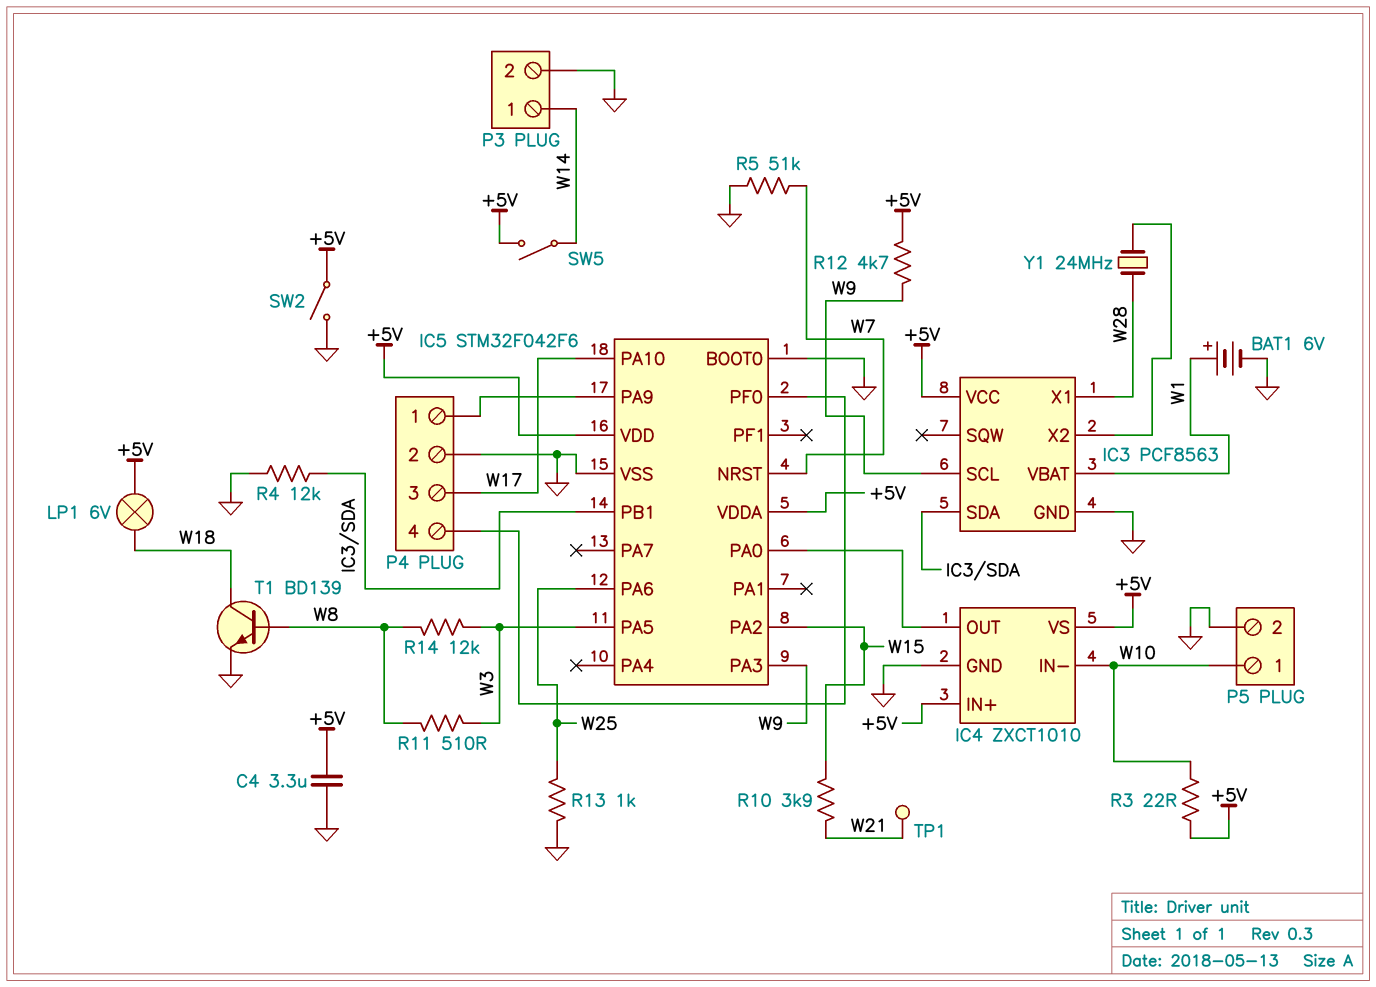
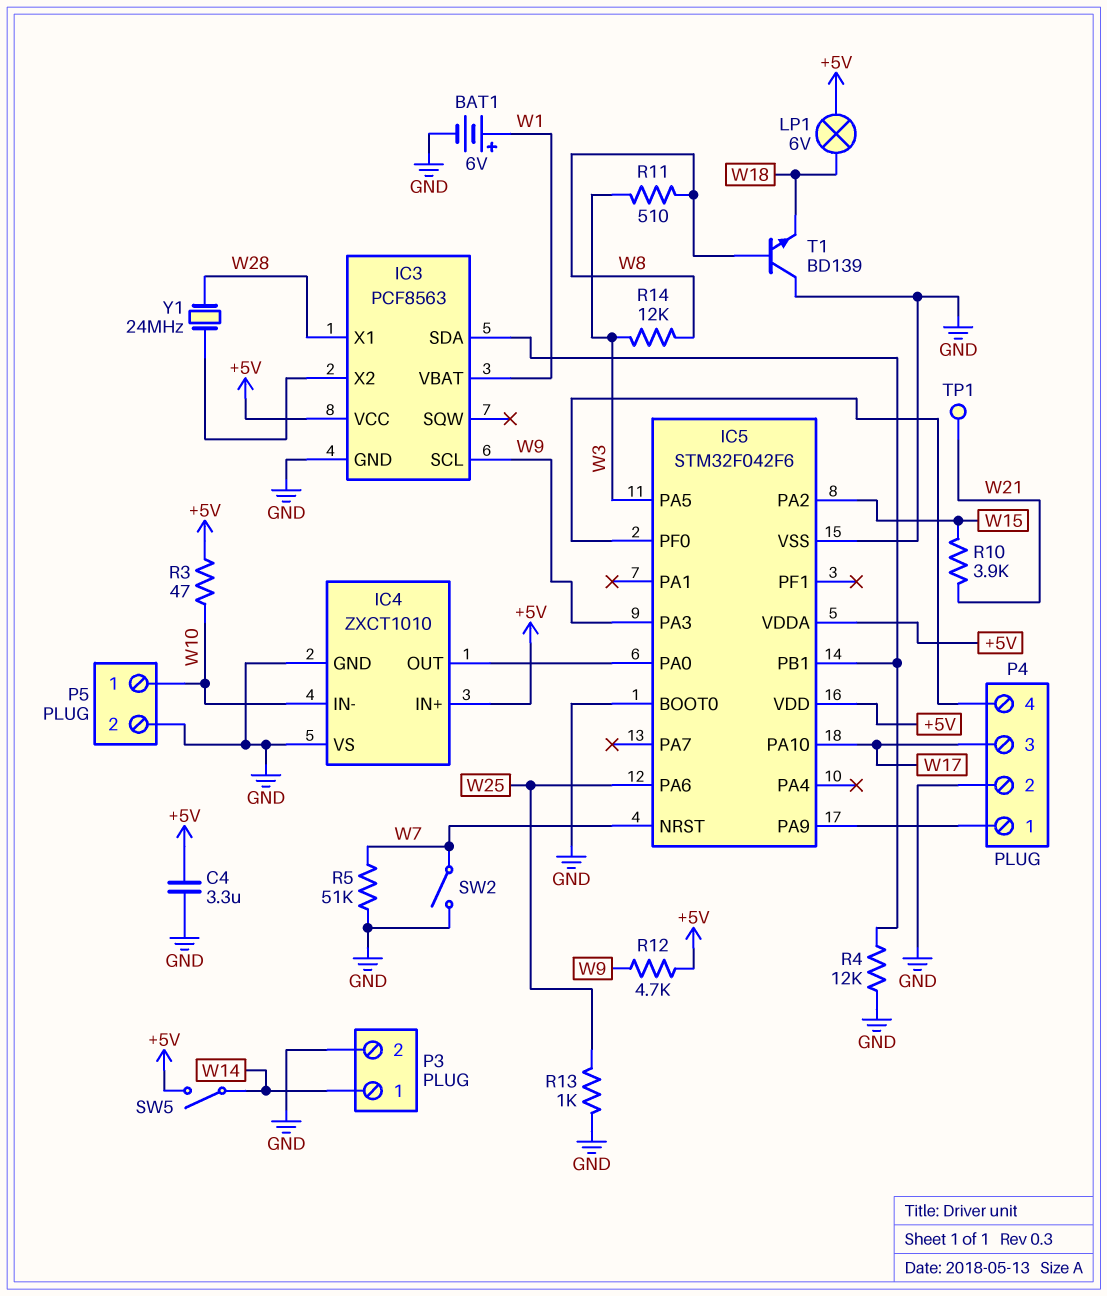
IC4 pin VS: +5V -> GND
R3: 22 (+5V, W10) -> 47 (+5V, W10)
SW2: switch (+5V, GND) -> switch (GND, W7)
T1: NPN BD139 (B W8, C W18, E GND) -> NPN BD139 (B W8, C GND, E W18)

